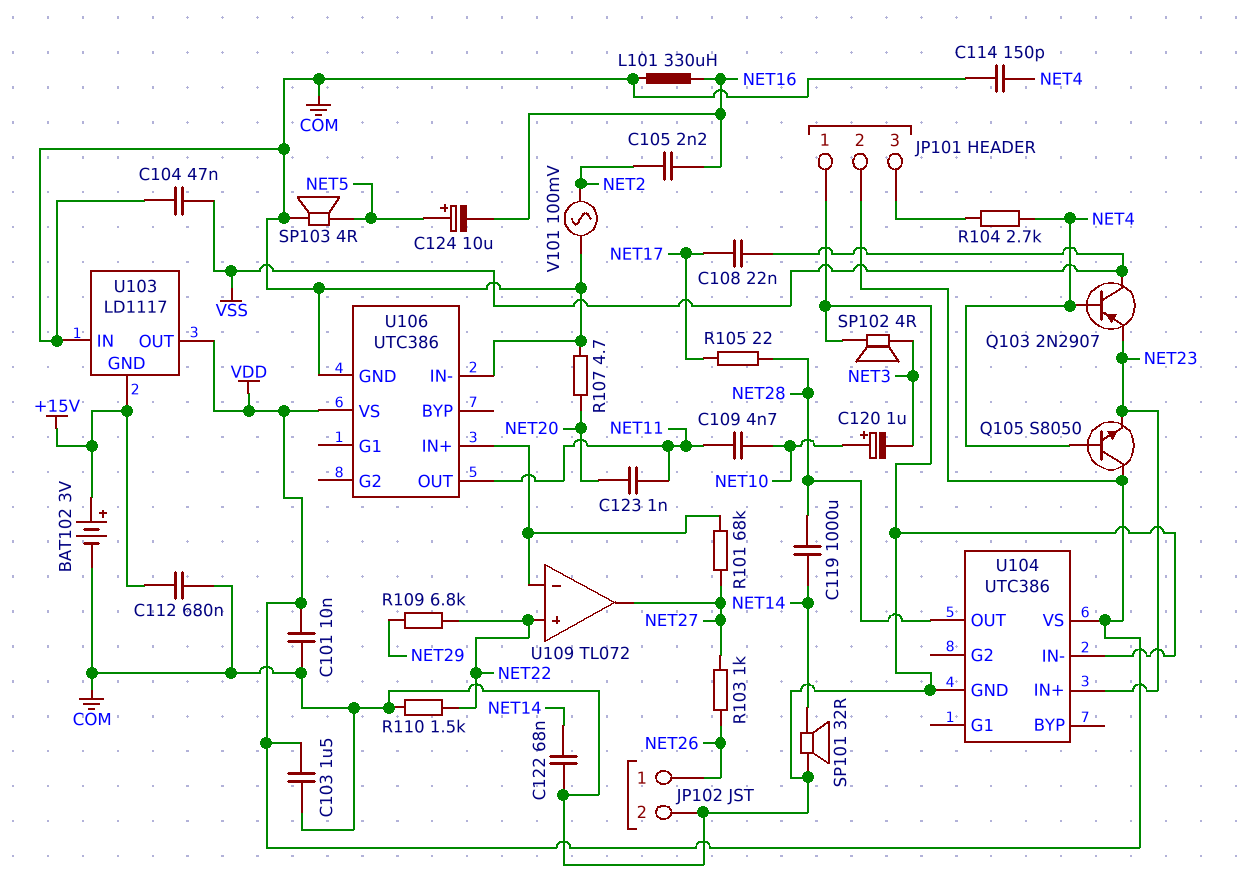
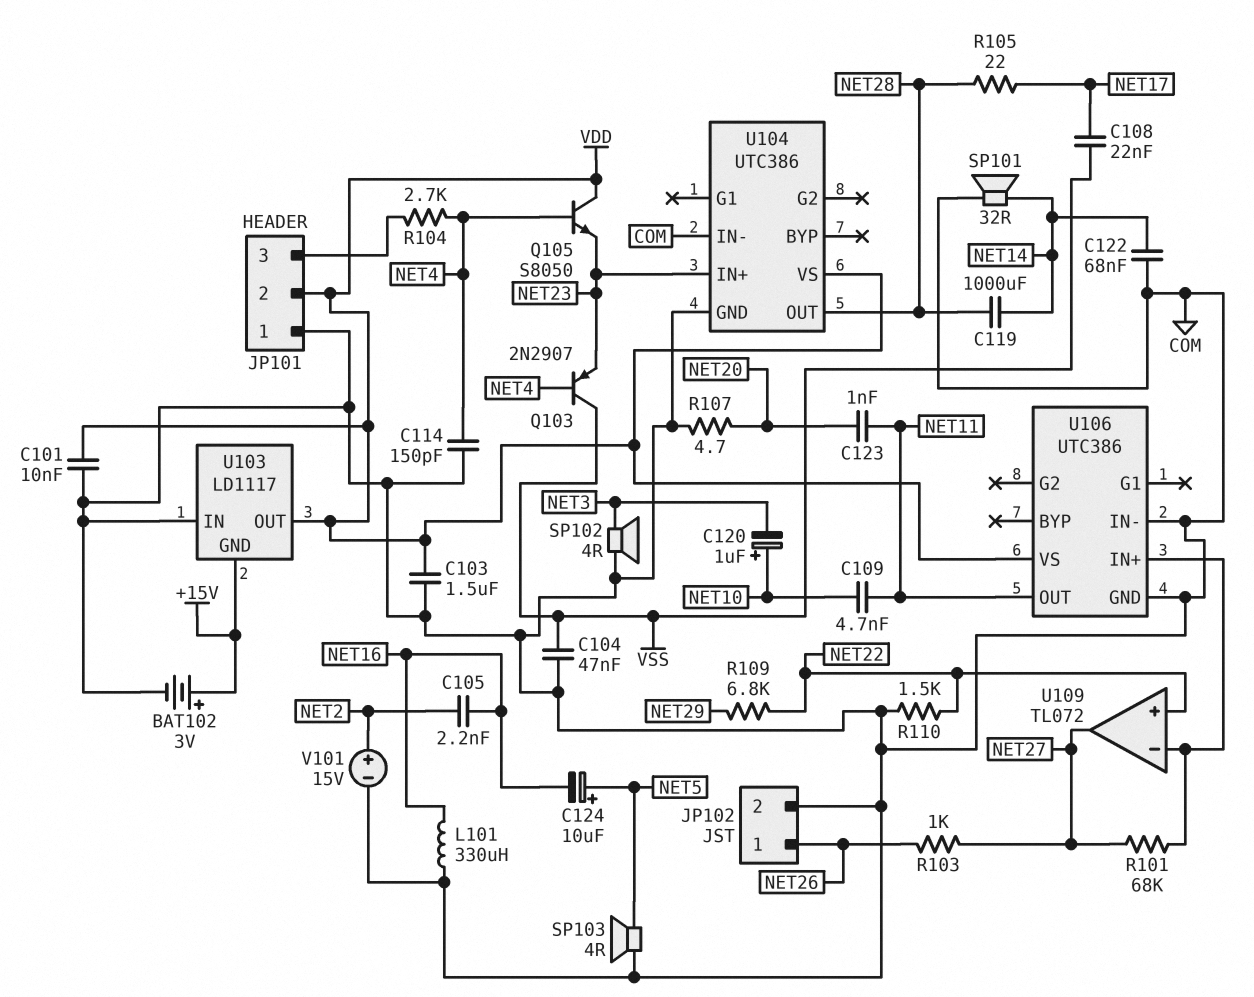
C112: 680nF (+15V, COM) -> none
V101: AC 100mV (COM, NET2) -> 15V (plus NET2, minus COM)

